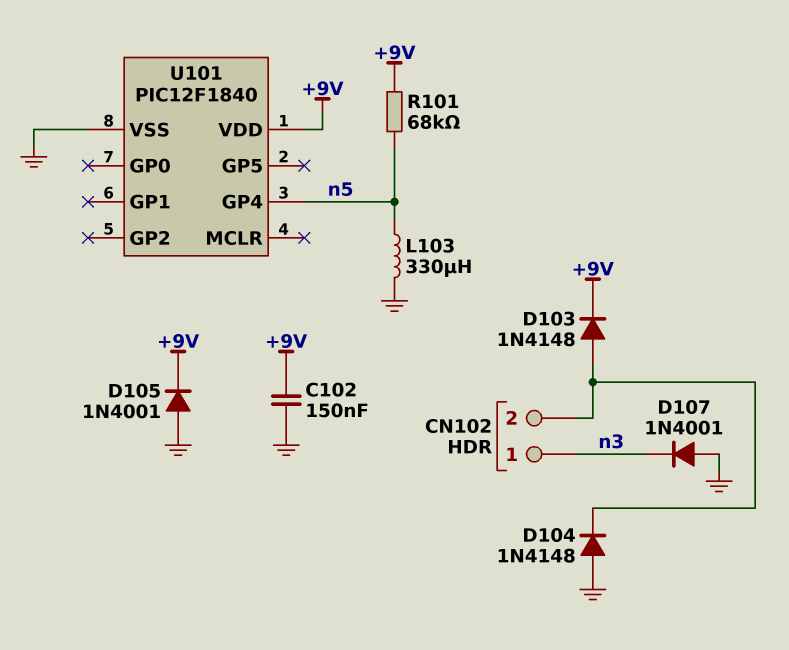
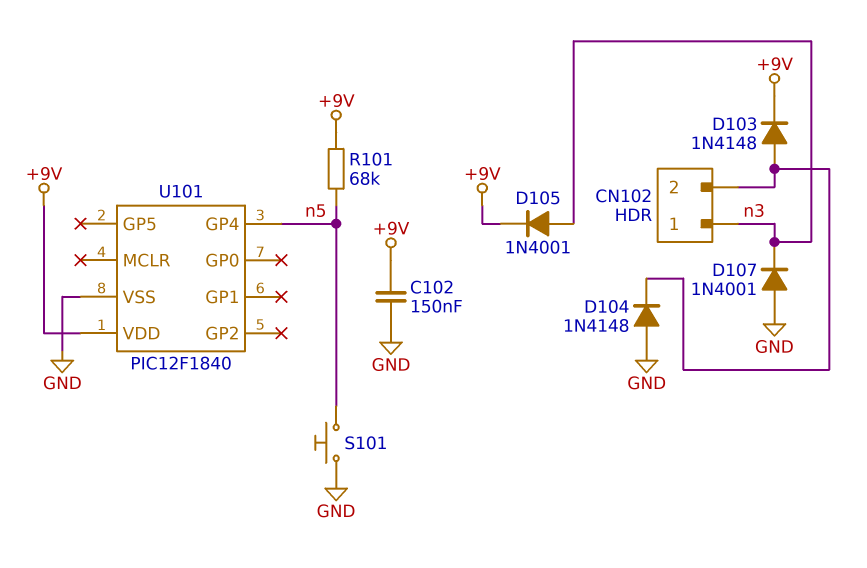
D105: diode 1N4001 (A GND, K +9V) -> diode 1N4001 (A n3, K +9V)
L103: 330uH (GND, n5) -> none
S101: none -> button (GND, n5)

